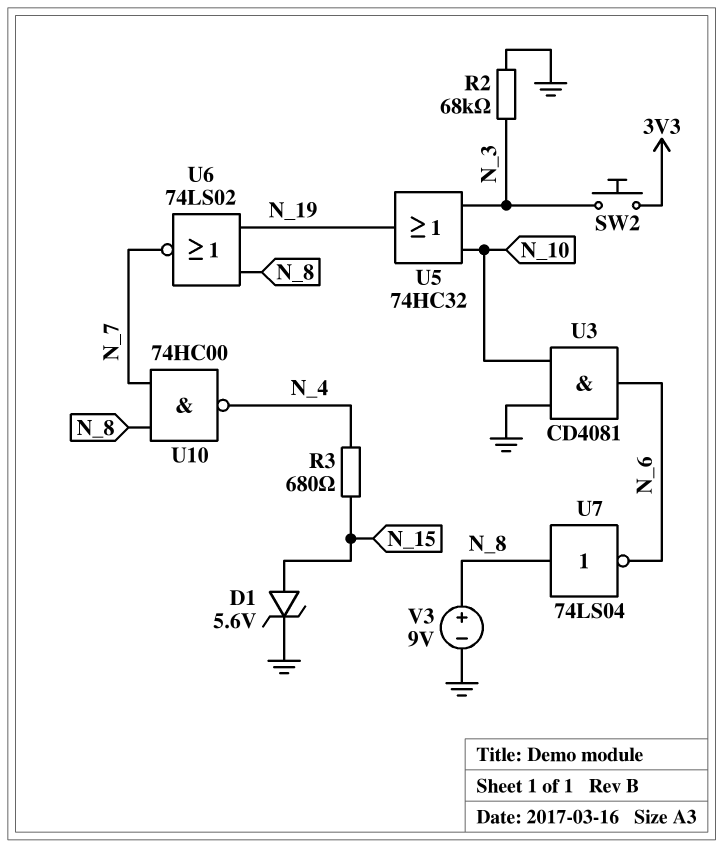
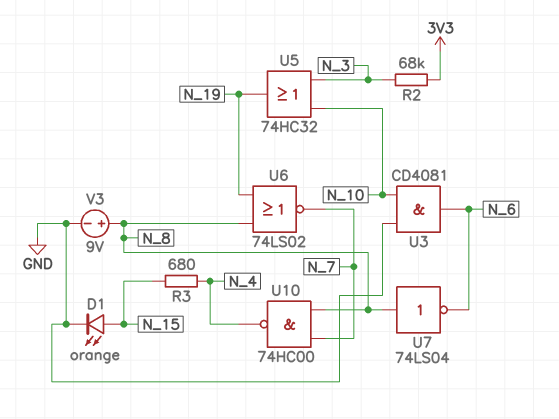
D1: zener 5.6V (A N_15, K GND) -> LED orange (A N_15, K GND)
R2: 68k (GND, N_3) -> 68k (3V3, N_3)
SW2: button (3V3, N_3) -> none

